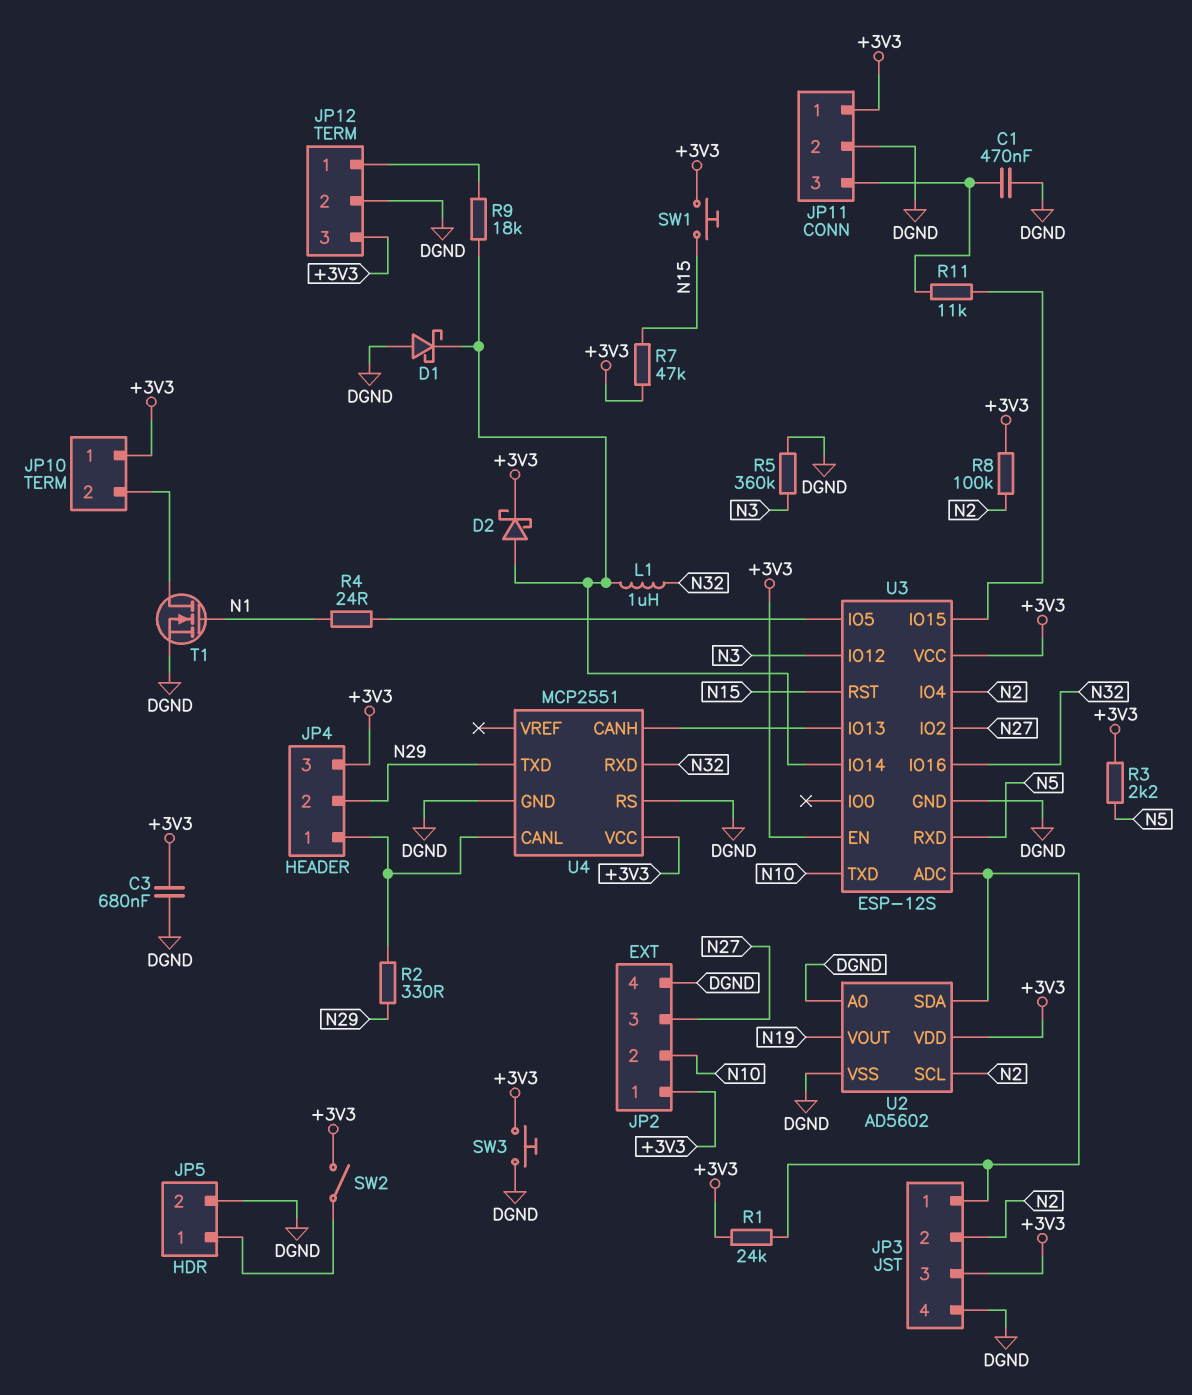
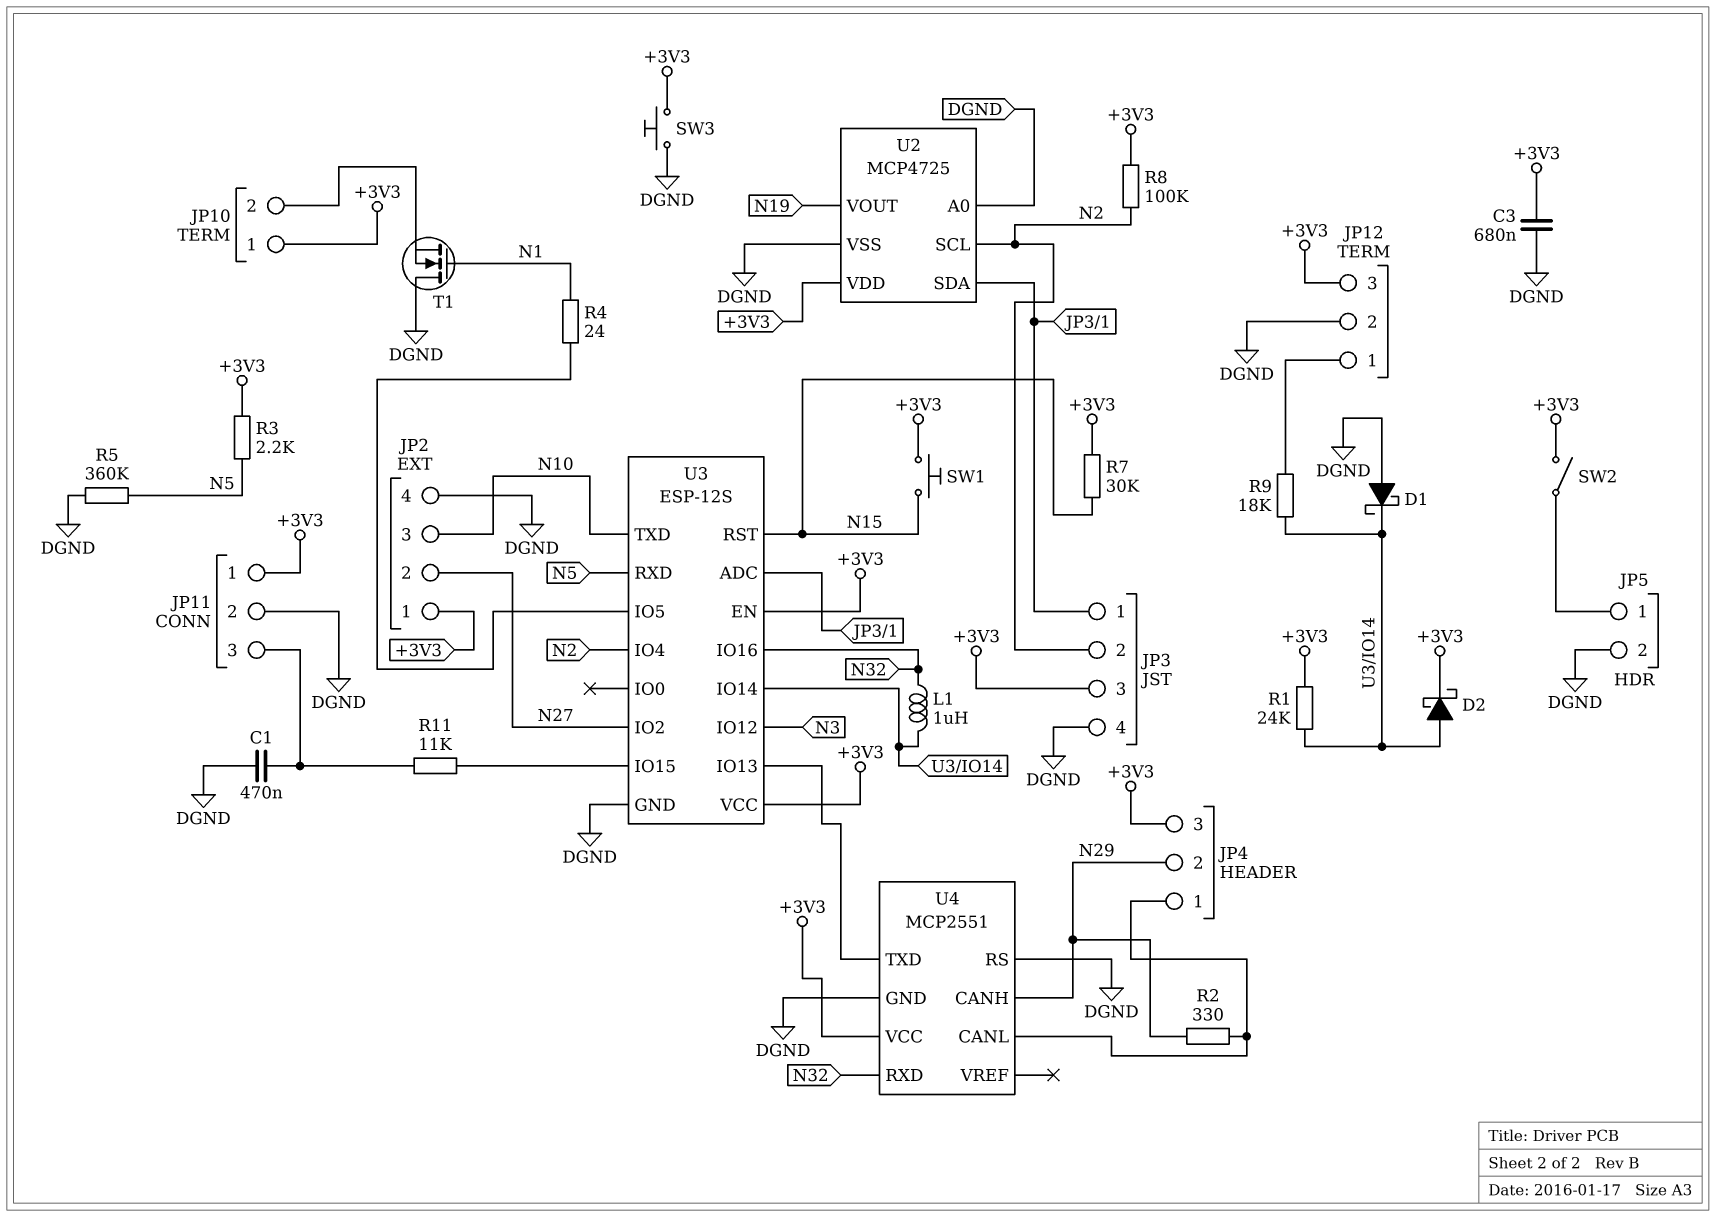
JP2 pin 2: N10 -> N27
JP2 pin 3: N27 -> N10
R1: 24k (+3V3, JP3/1) -> 24k (+3V3, U3/IO14)
R5: 360k (DGND, N3) -> 360k (DGND, N5)
R7: 47k (+3V3, N15) -> 30k (+3V3, N15)
T1: NMOS (G N1, D JP10/2, S DGND) -> NMOS (G N1, D DGND, S JP10/2)
U2: AD5602 -> MCP4725
U4 pin CANH: U3/IO13 -> N29
U4 pin TXD: N29 -> U3/IO13

